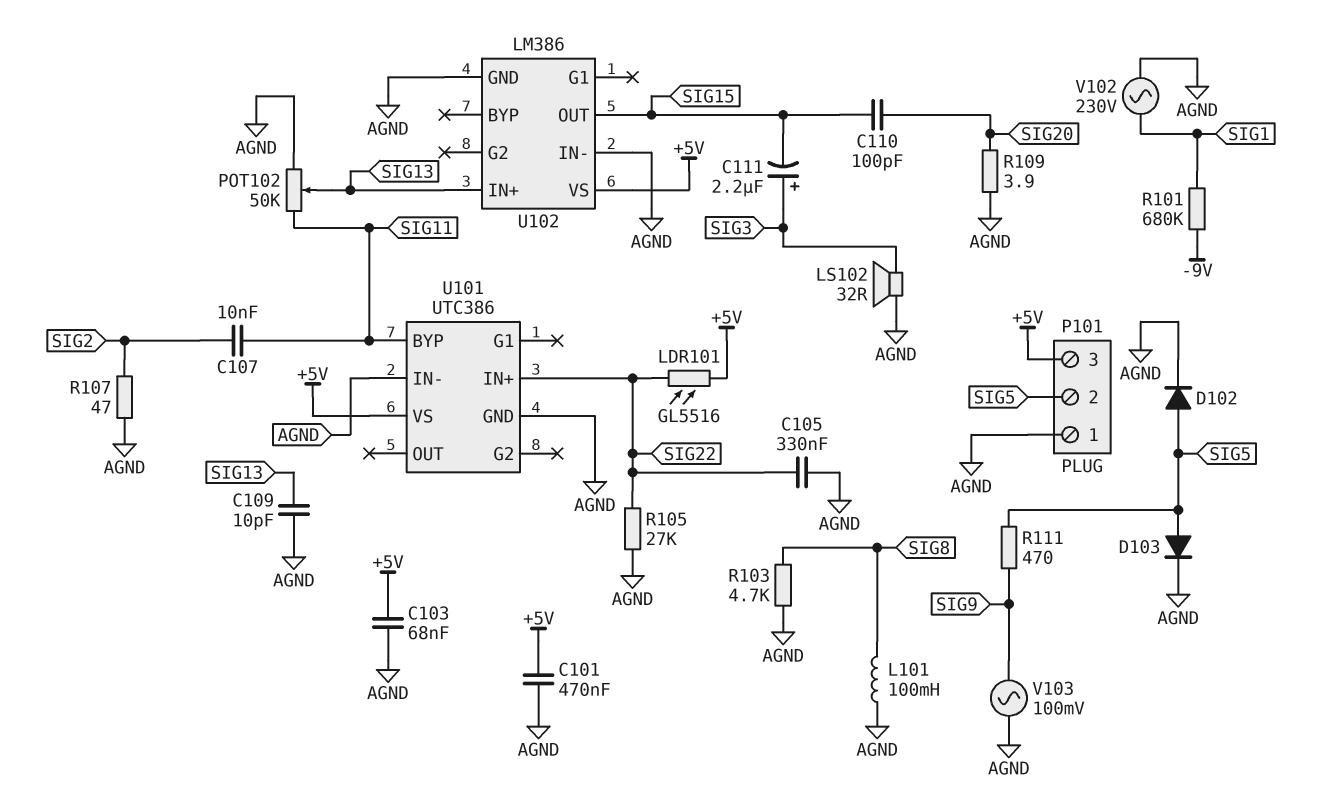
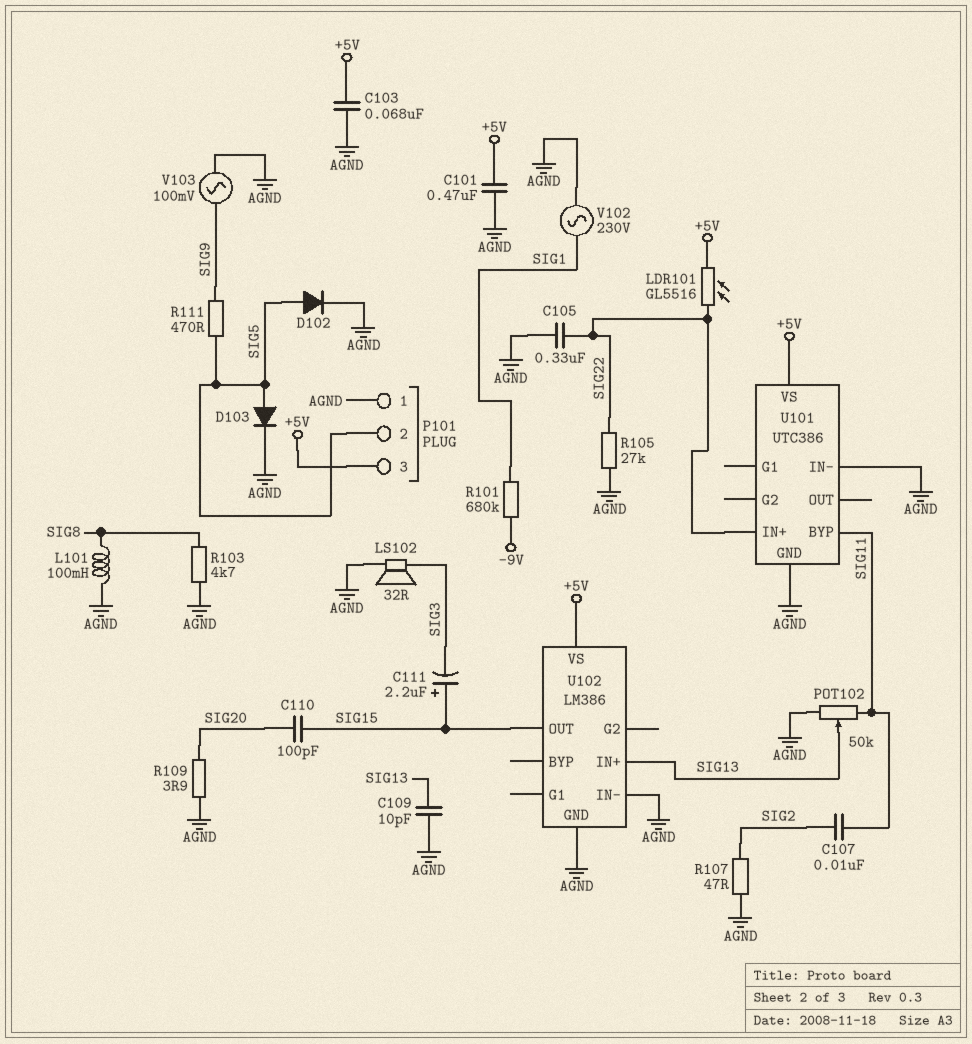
C111: 2.2uF (plus SIG3, minus SIG15) -> 2.2uF (plus SIG15, minus SIG3)

